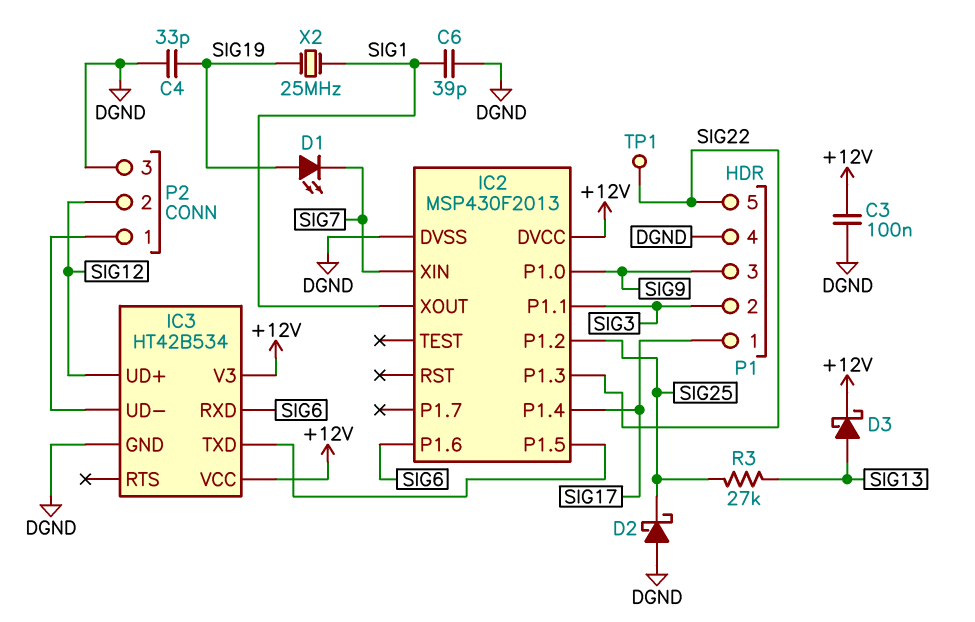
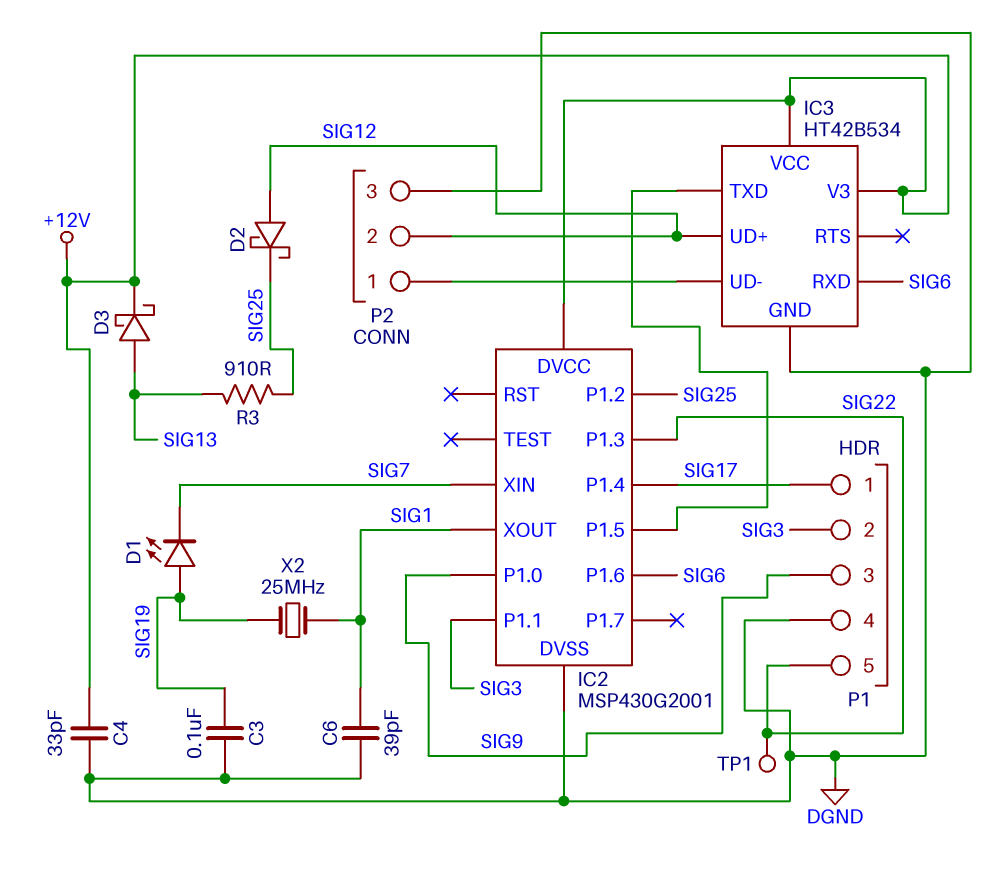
C3: 100nF (+12V, DGND) -> 100nF (DGND, SIG19)
C4: 33pF (DGND, SIG19) -> 33pF (+12V, DGND)
D2: schottky (A DGND, K SIG25) -> schottky (A SIG12, K SIG25)
IC2: MSP430F2013 -> MSP430G2001
R3: 27k (SIG13, SIG25) -> 910 (SIG13, SIG25)

